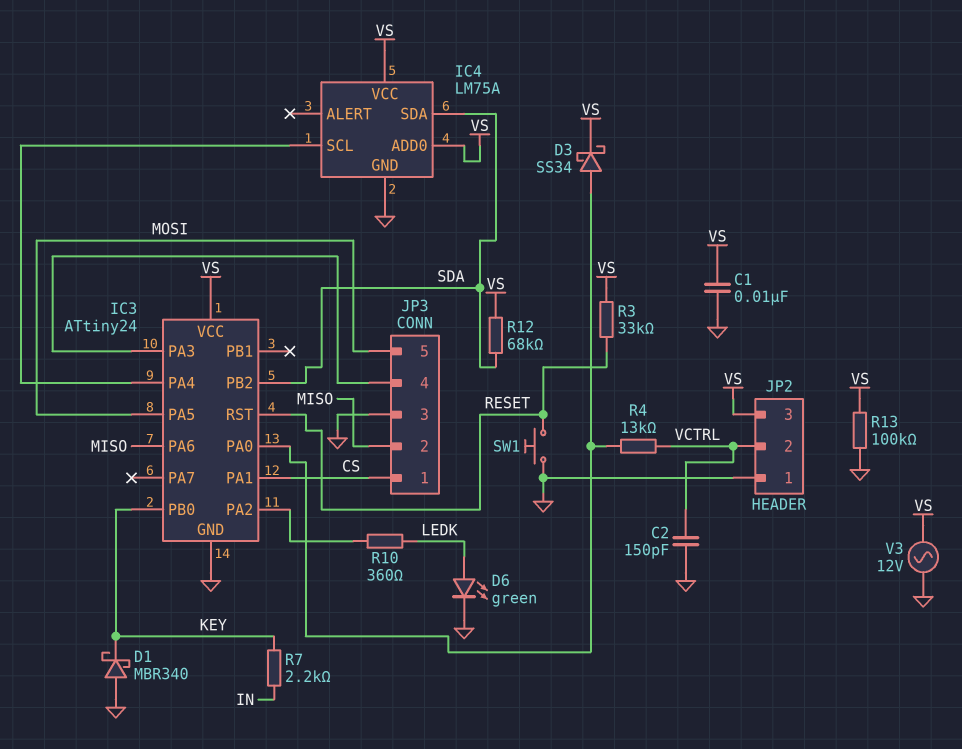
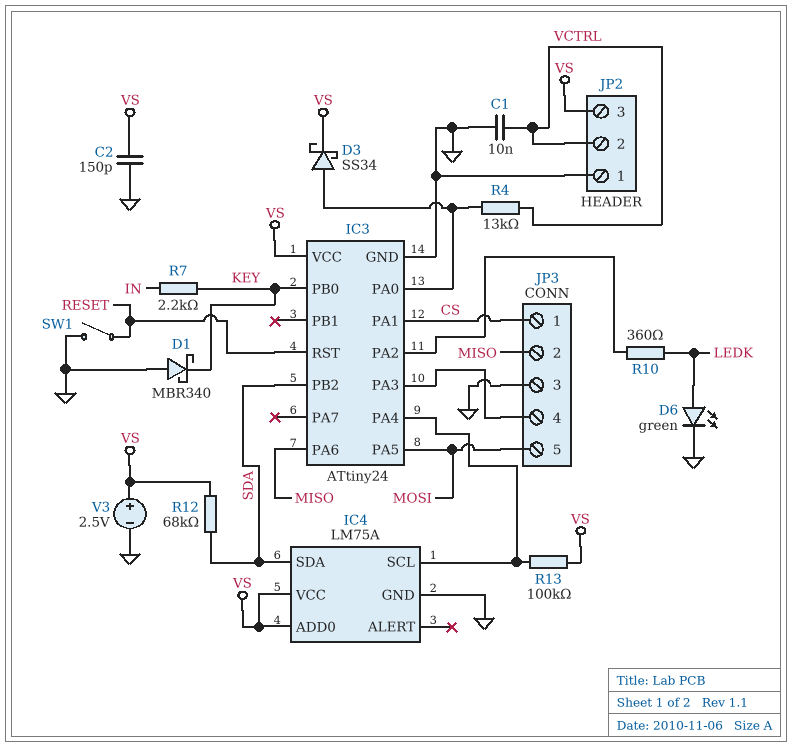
C1: 10nF (GND, VS) -> 10nF (GND, VCTRL)
C2: 150pF (GND, VCTRL) -> 150pF (GND, VS)
R3: 33k (RESET, VS) -> none
R13: 100k (GND, VS) -> 100k (IC3/PA4, VS)
SW1: button (GND, RESET) -> switch (GND, RESET)
V3: AC 12V (GND, VS) -> 2.5V (plus VS, minus GND)

